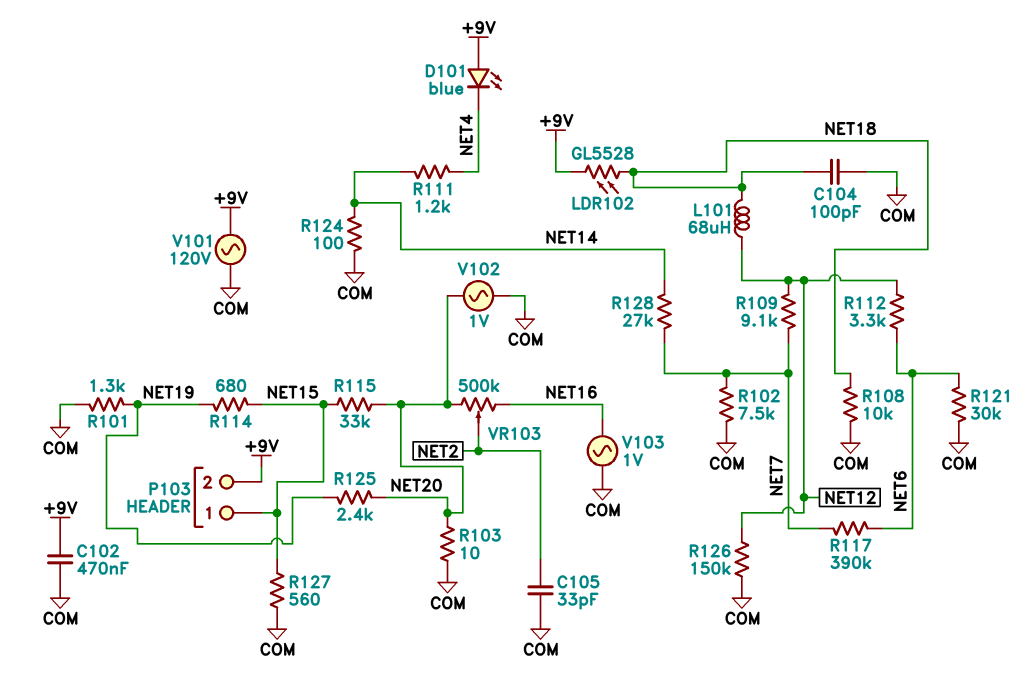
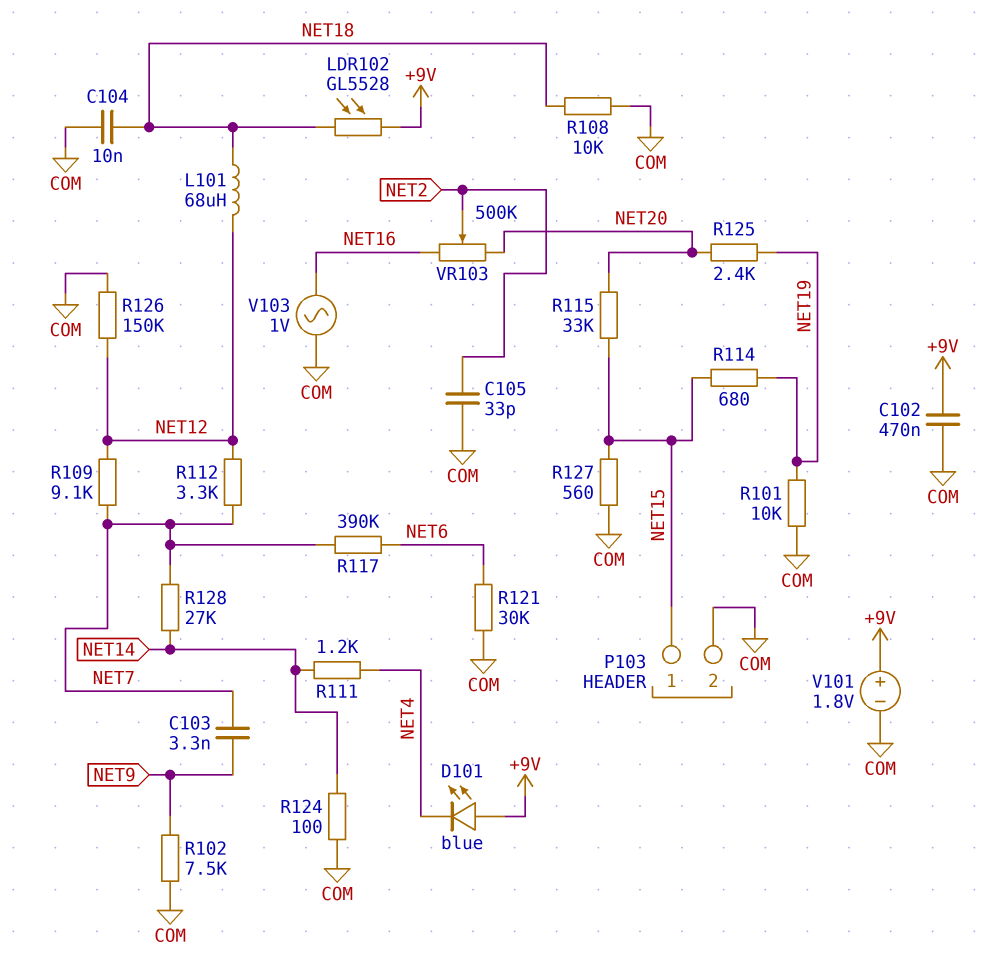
C103: none -> 3.3nF (NET7, NET9)
C104: 100pF (COM, NET18) -> 10nF (COM, NET18)
P103 pin 2: +9V -> COM
R101: 1.3k (COM, NET19) -> 10k (COM, NET19)
R102: 7.5k (COM, NET7) -> 7.5k (COM, NET9)
R103: 10 (COM, NET20) -> none
R112: 3.3k (NET6, NET12) -> 3.3k (NET7, NET12)
V101: AC 120V (+9V, COM) -> 1.8V (plus +9V, minus COM)
V102: AC 1V (COM, NET20) -> none

